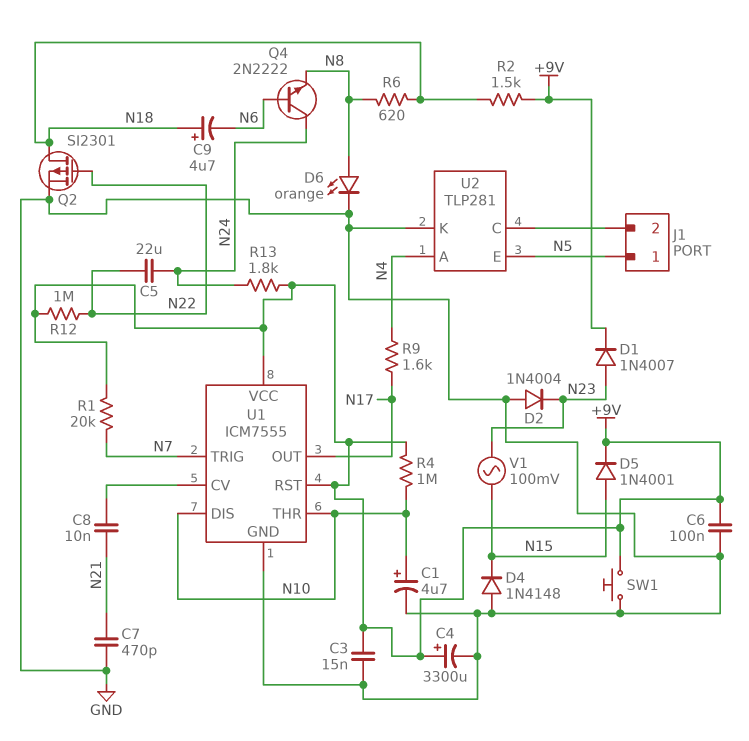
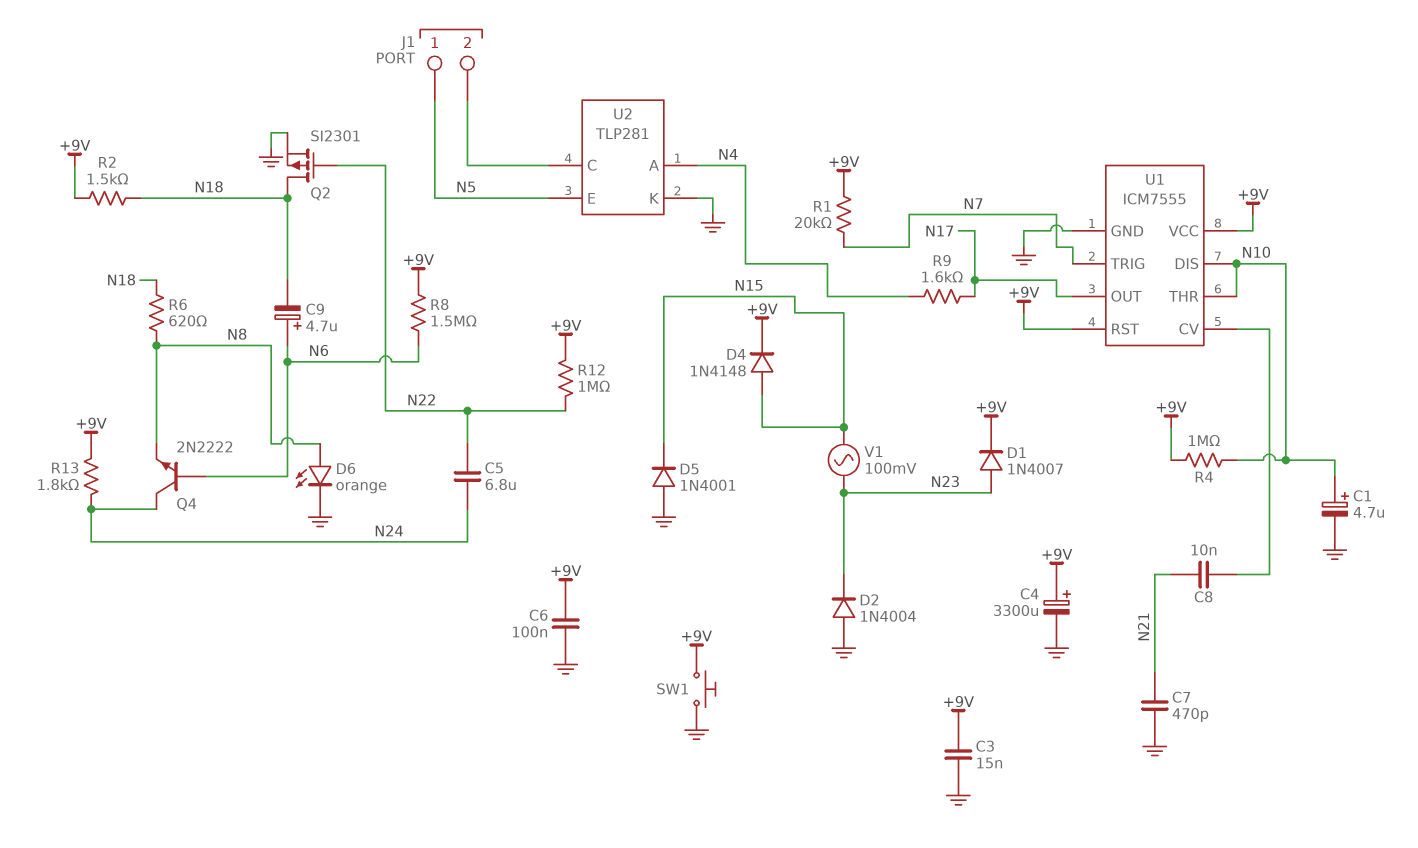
C5: 22uF (N22, N24) -> 6.8uF (N22, N24)
C9: 4.7uF (plus N18, minus N6) -> 4.7uF (plus N6, minus N18)
D4: diode 1N4148 (A GND, K N15) -> diode 1N4148 (A N15, K +9V)
D5: diode 1N4001 (A N15, K +9V) -> diode 1N4001 (A GND, K N15)
R8: none -> 1.5M (+9V, N6)

